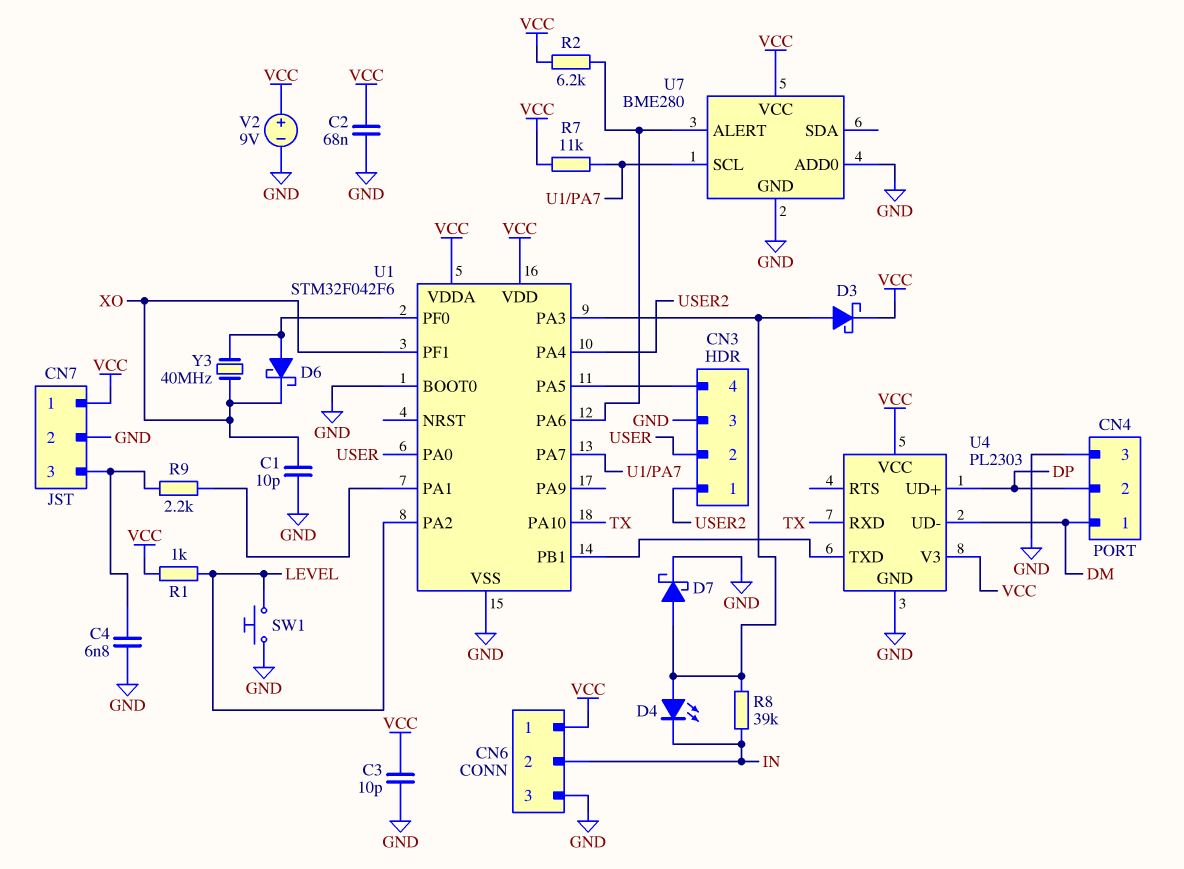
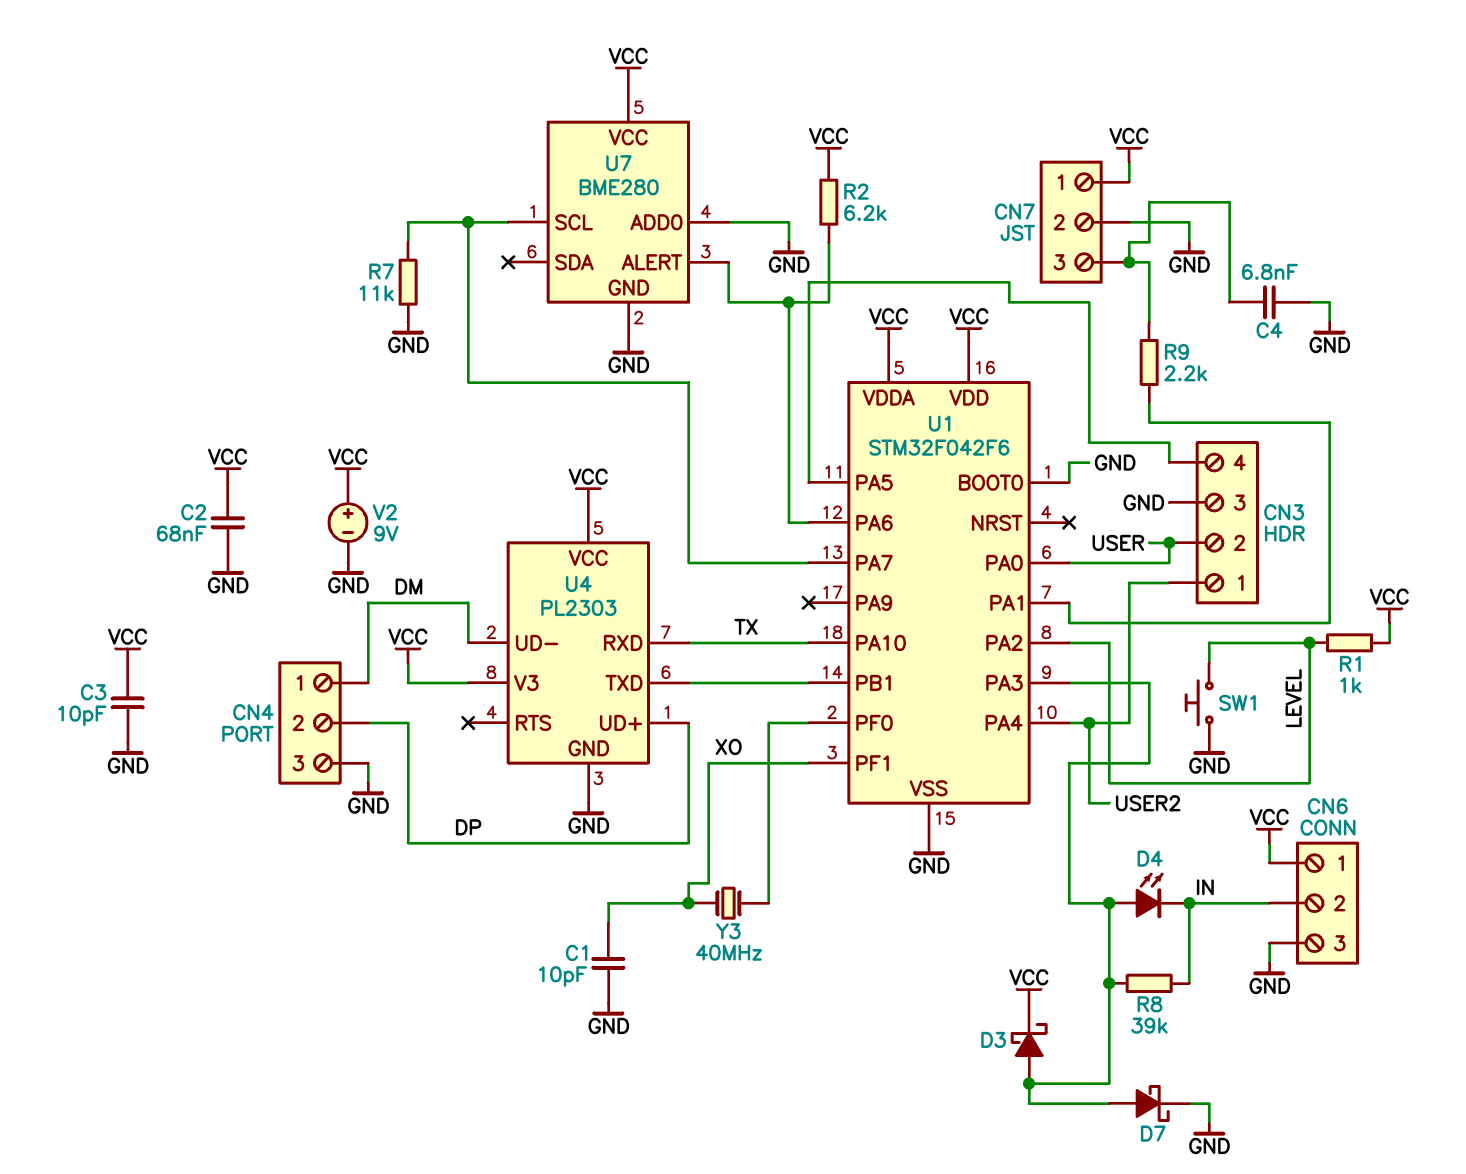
D6: schottky (A U1/PF0, K XO) -> none
R7: 11k (U1/PA7, VCC) -> 11k (GND, U1/PA7)

